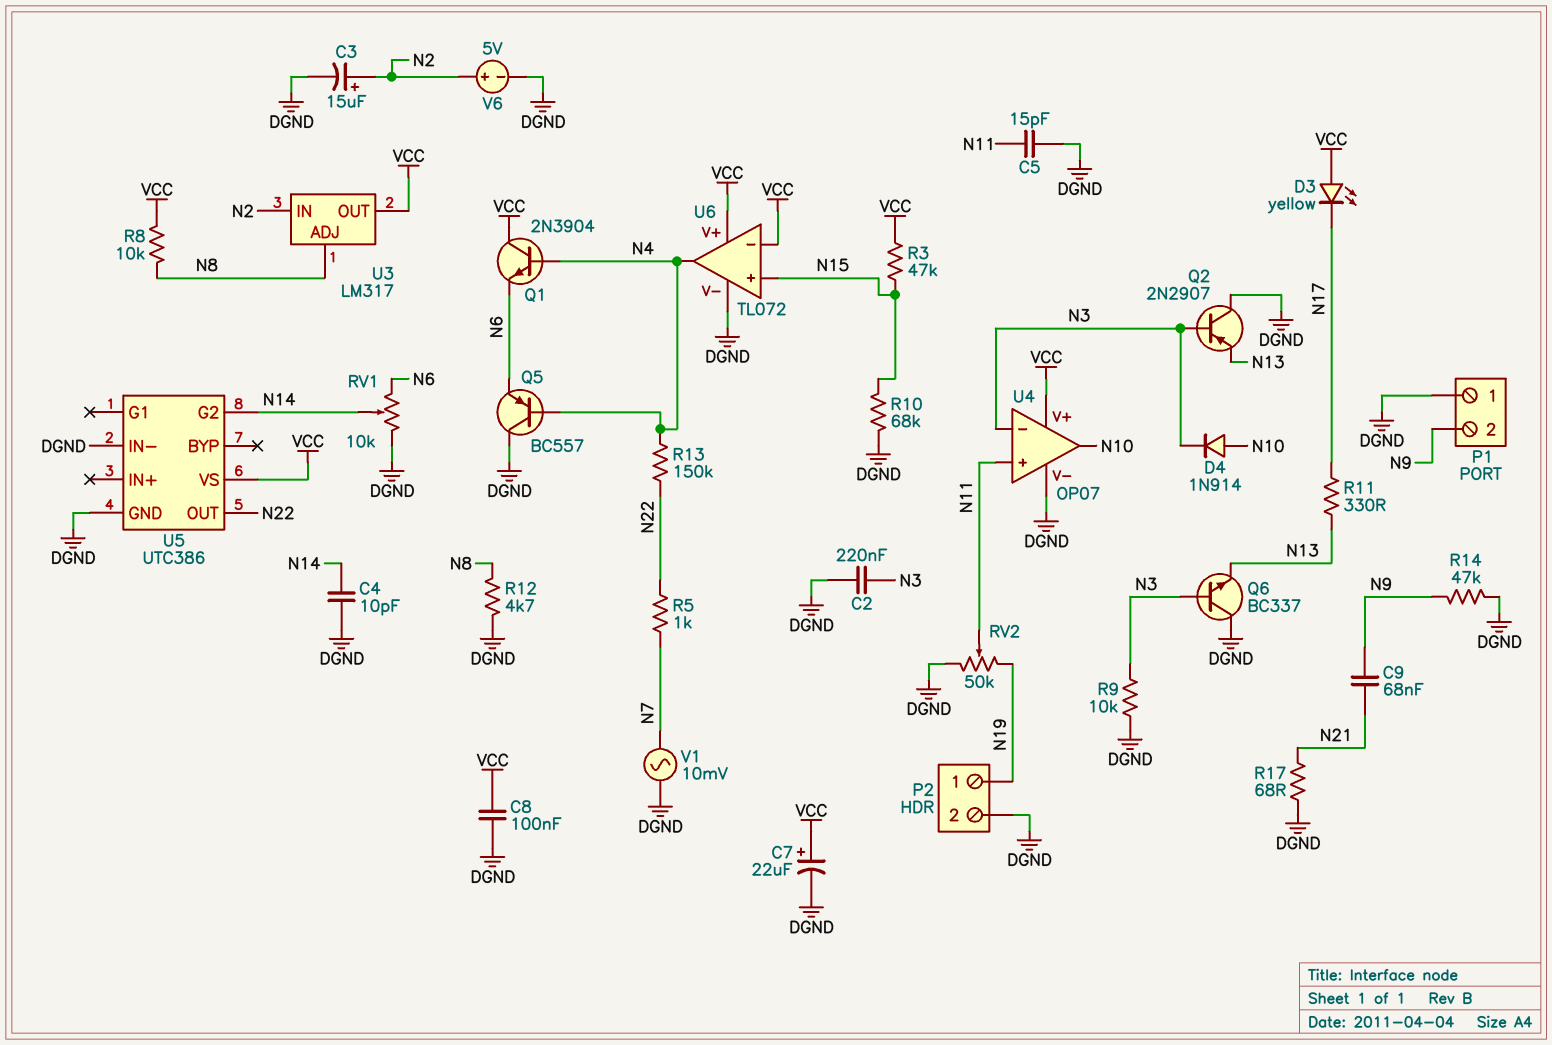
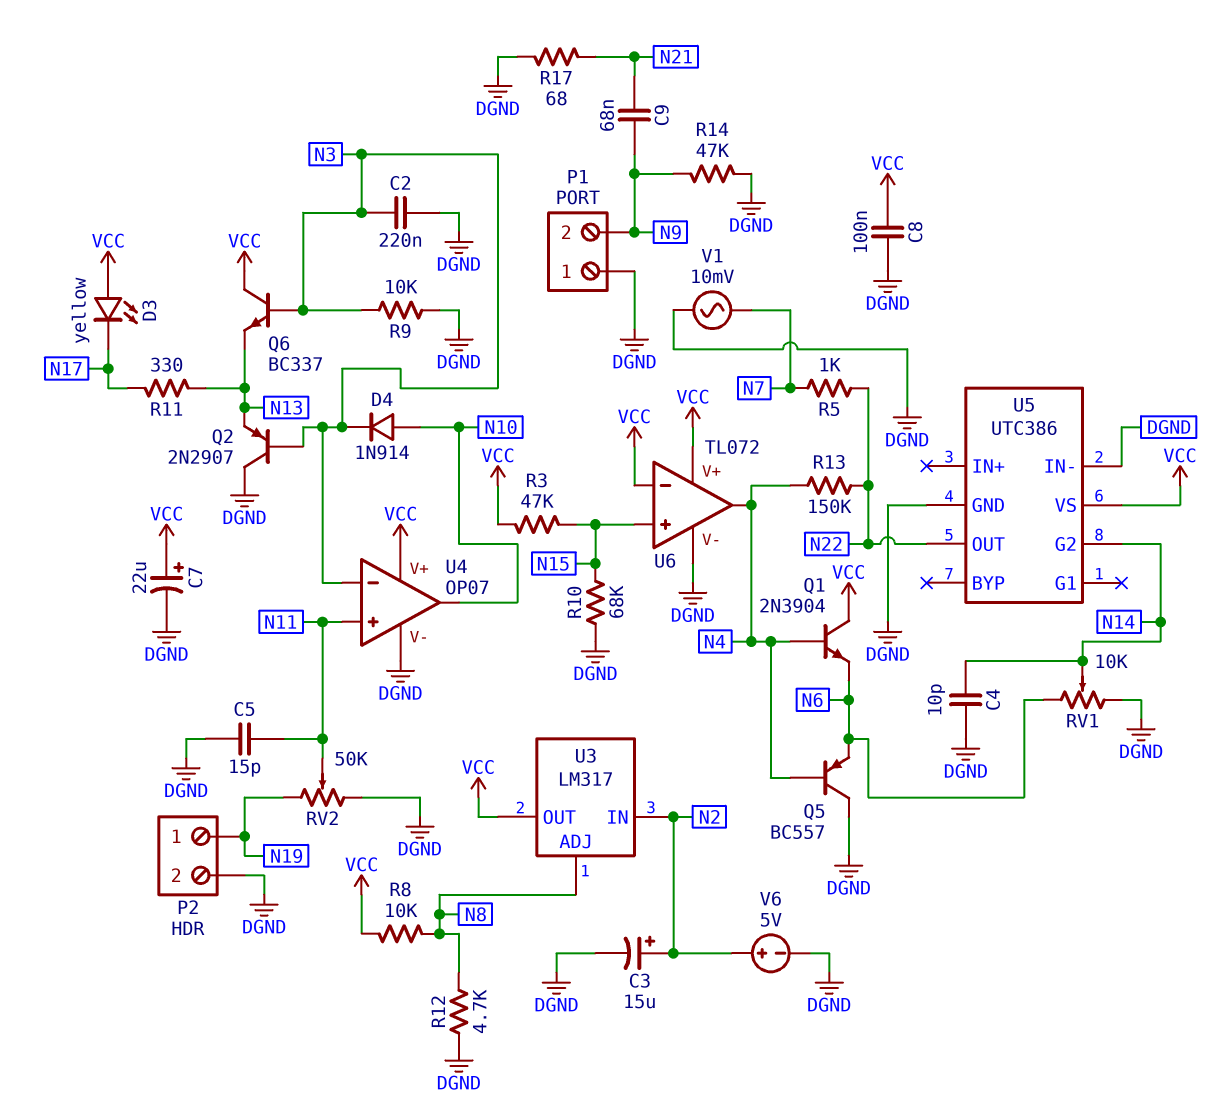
Q6: NPN BC337 (B N3, C DGND, E N13) -> NPN BC337 (B N3, C VCC, E N13)

